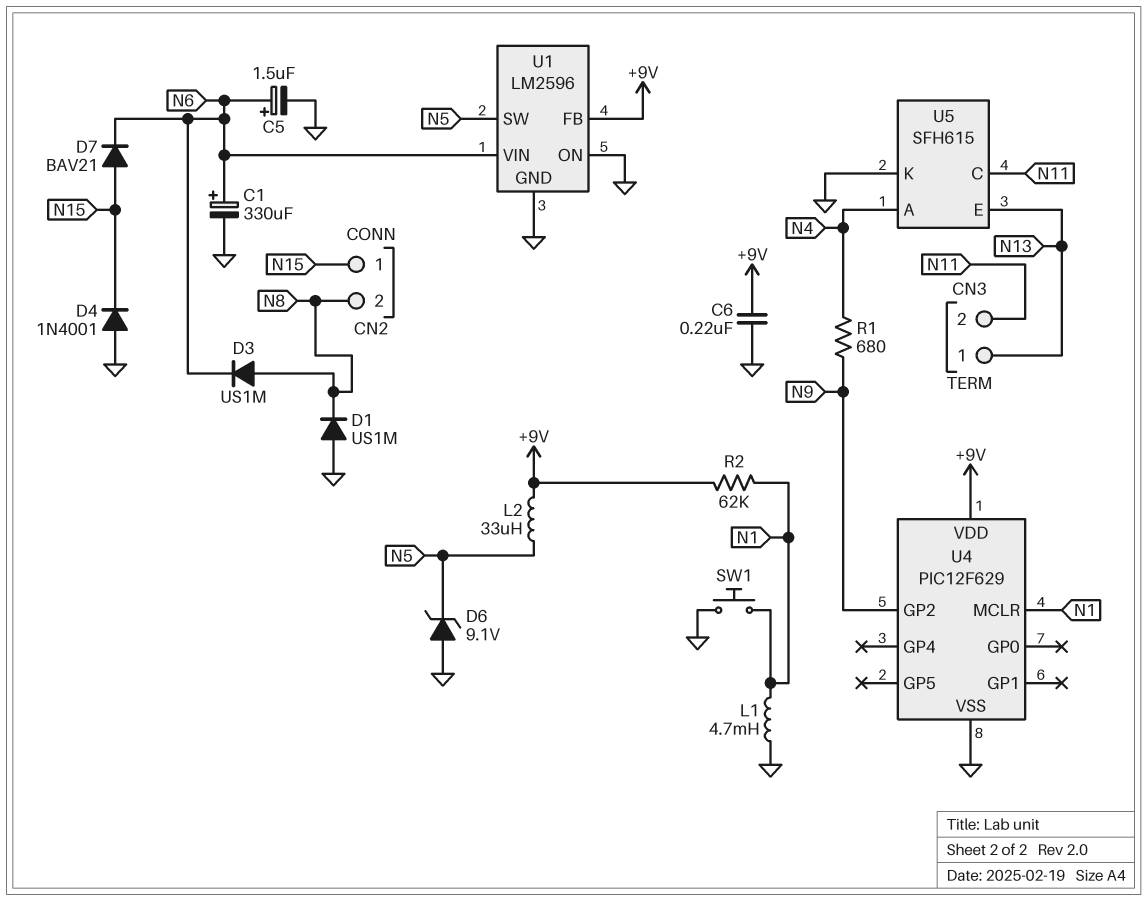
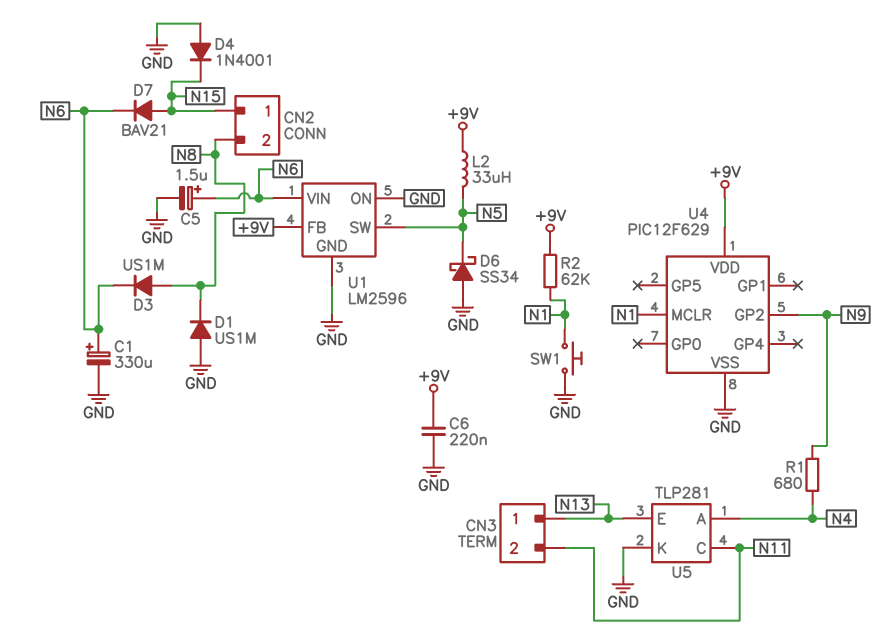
D6: zener 9.1V (A GND, K N5) -> schottky SS34 (A GND, K N5)
L1: 4.7mH (GND, N1) -> none
U5: SFH615 -> TLP281

